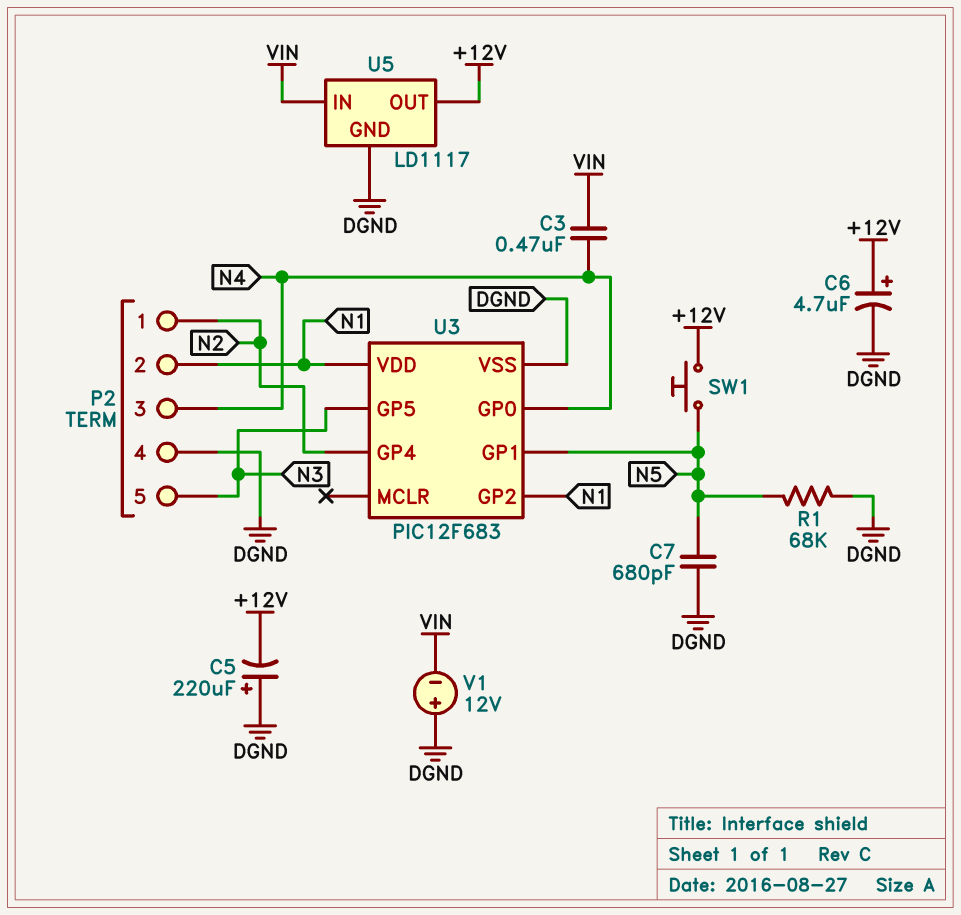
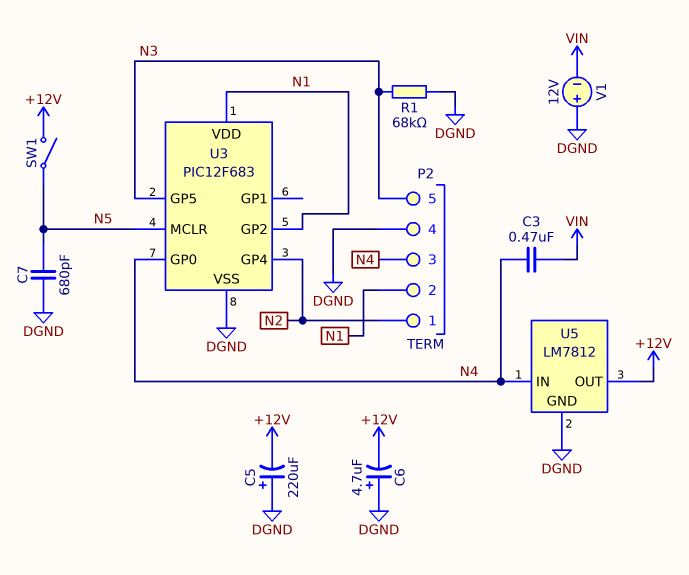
C6: 4.7uF (plus +12V, minus DGND) -> 4.7uF (plus DGND, minus +12V)
R1: 68k (DGND, N5) -> 68k (DGND, N3)
SW1: button (+12V, N5) -> switch (+12V, N5)
U3 pin GP1: N5 -> none
U3 pin MCLR: none -> N5
U5: LD1117 -> LM7812
U5 pin IN: VIN -> N4

